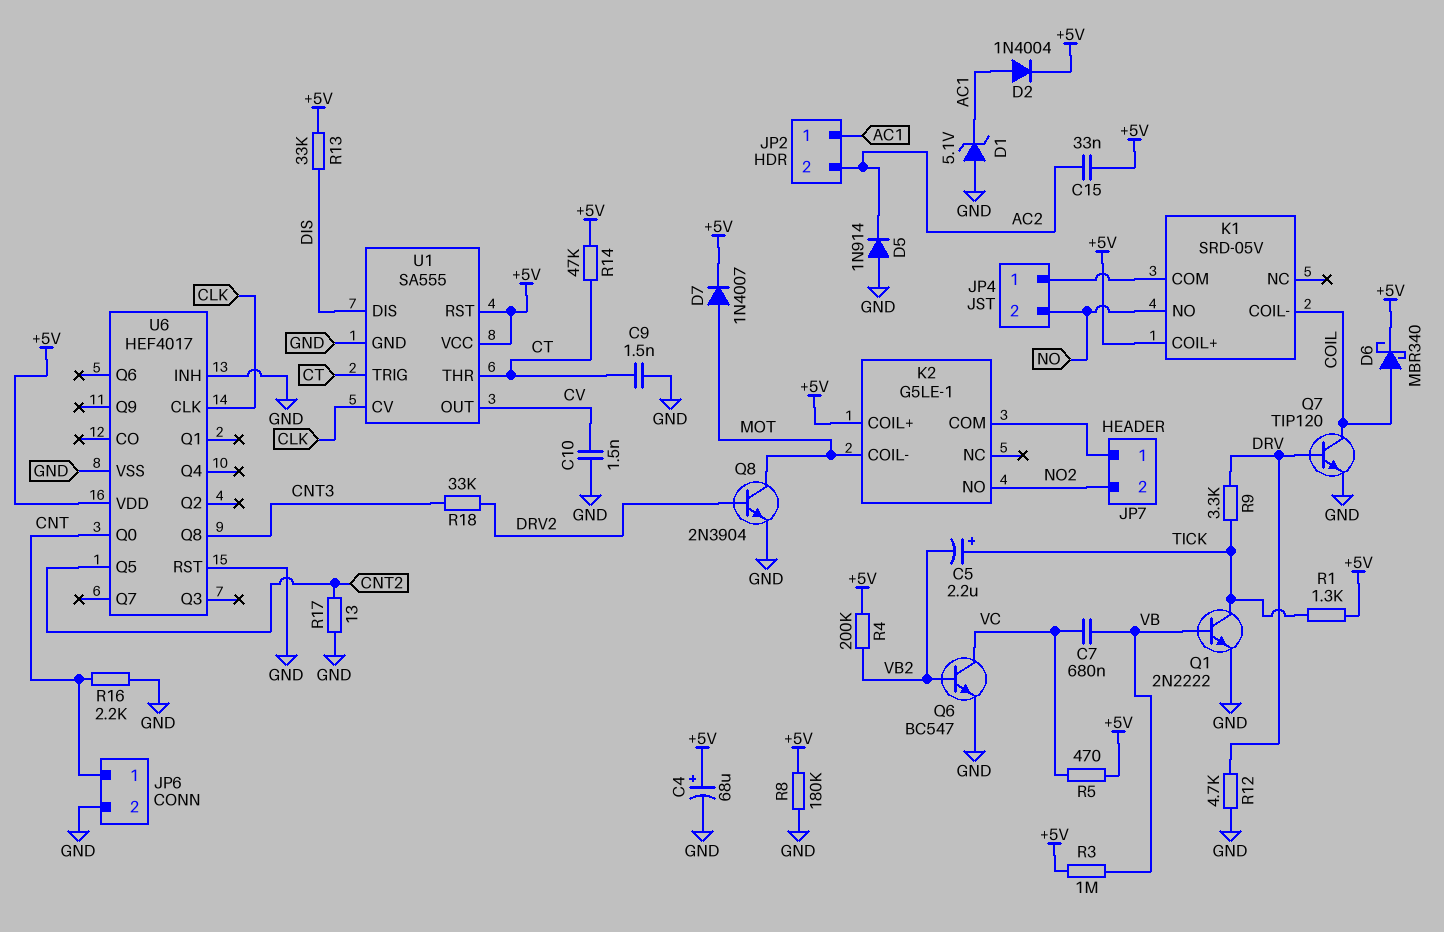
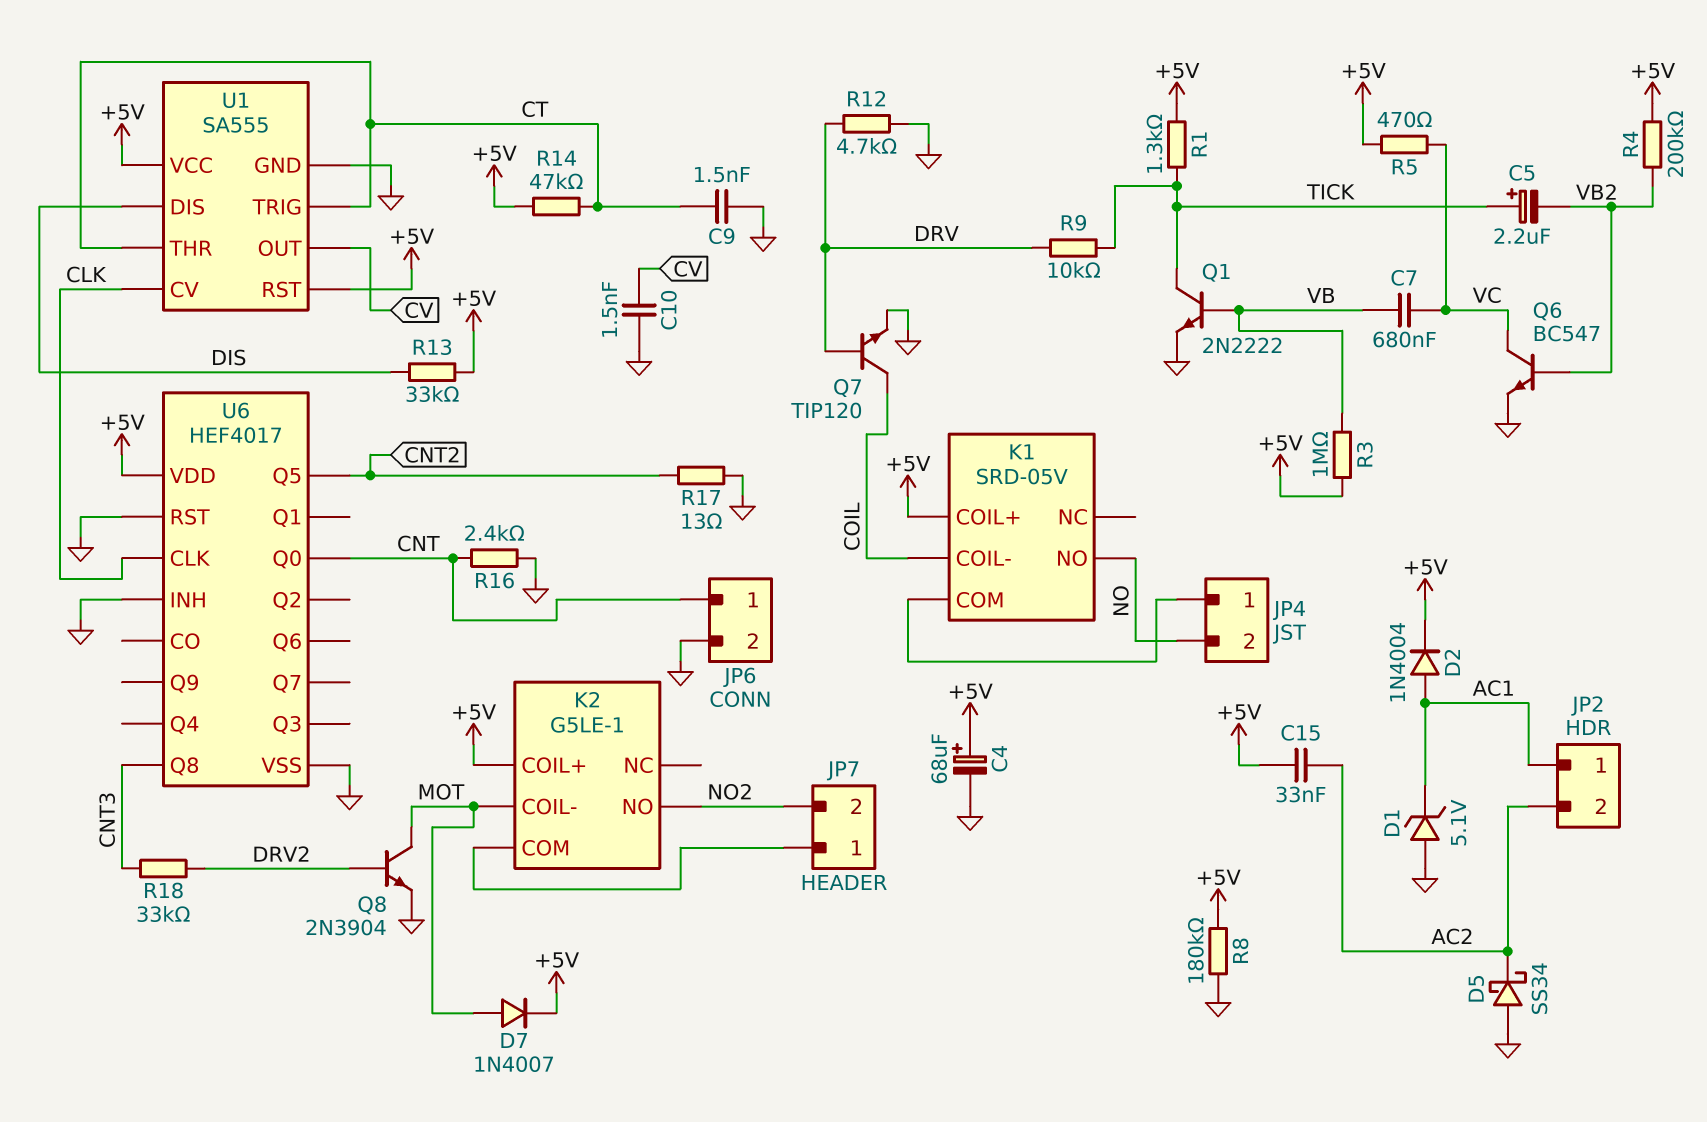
D5: diode 1N914 (A GND, K AC2) -> schottky SS34 (A GND, K AC2)
D6: schottky MBR340 (A COIL, K +5V) -> none
R9: 3.3k (DRV, TICK) -> 10k (DRV, TICK)
R16: 2.2k (CNT, GND) -> 2.4k (CNT, GND)

